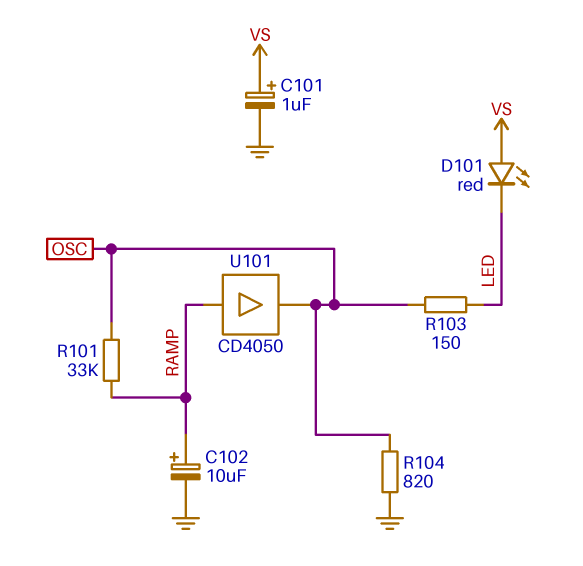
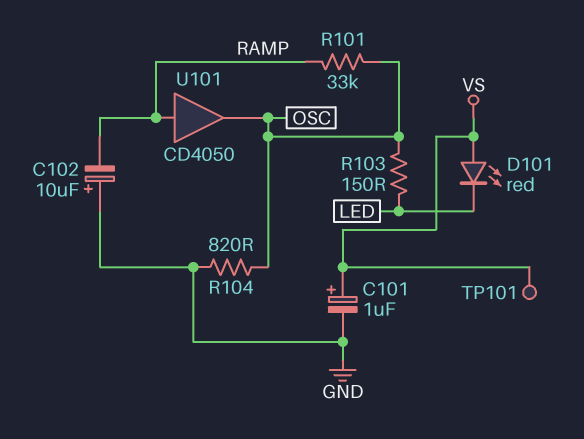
C102: 10uF (plus RAMP, minus GND) -> 10uF (plus GND, minus RAMP)
TP101: none -> test point (VS)

